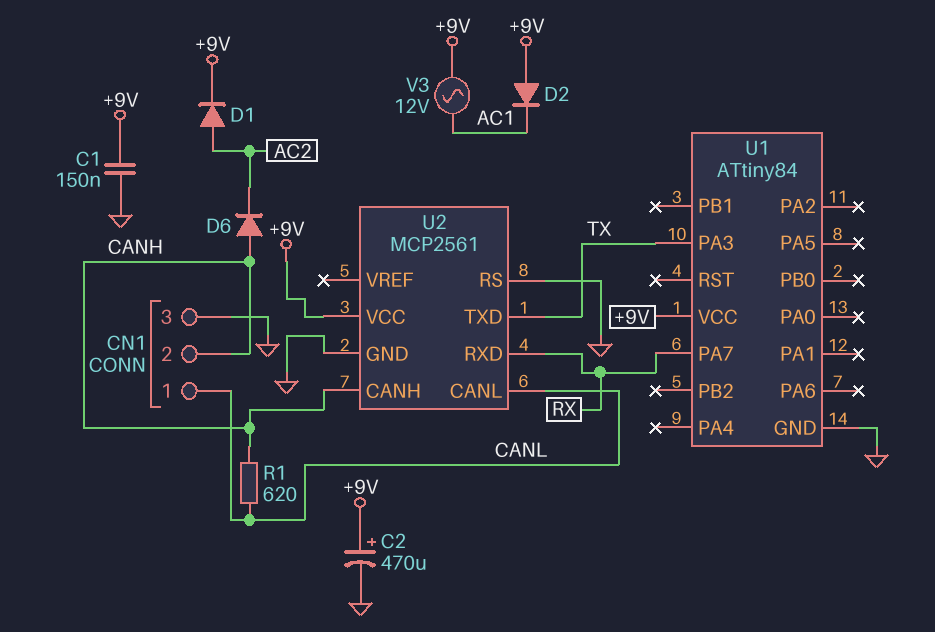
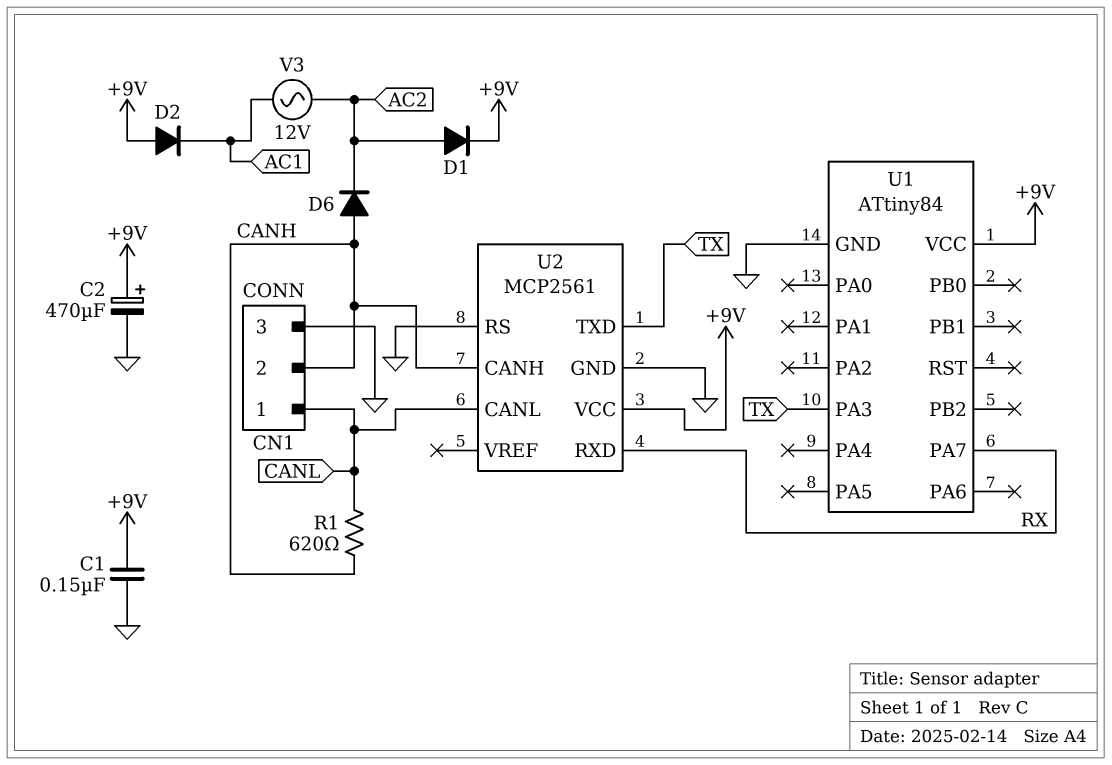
V3: AC 12V (+9V, AC1) -> AC 12V (AC1, AC2)

